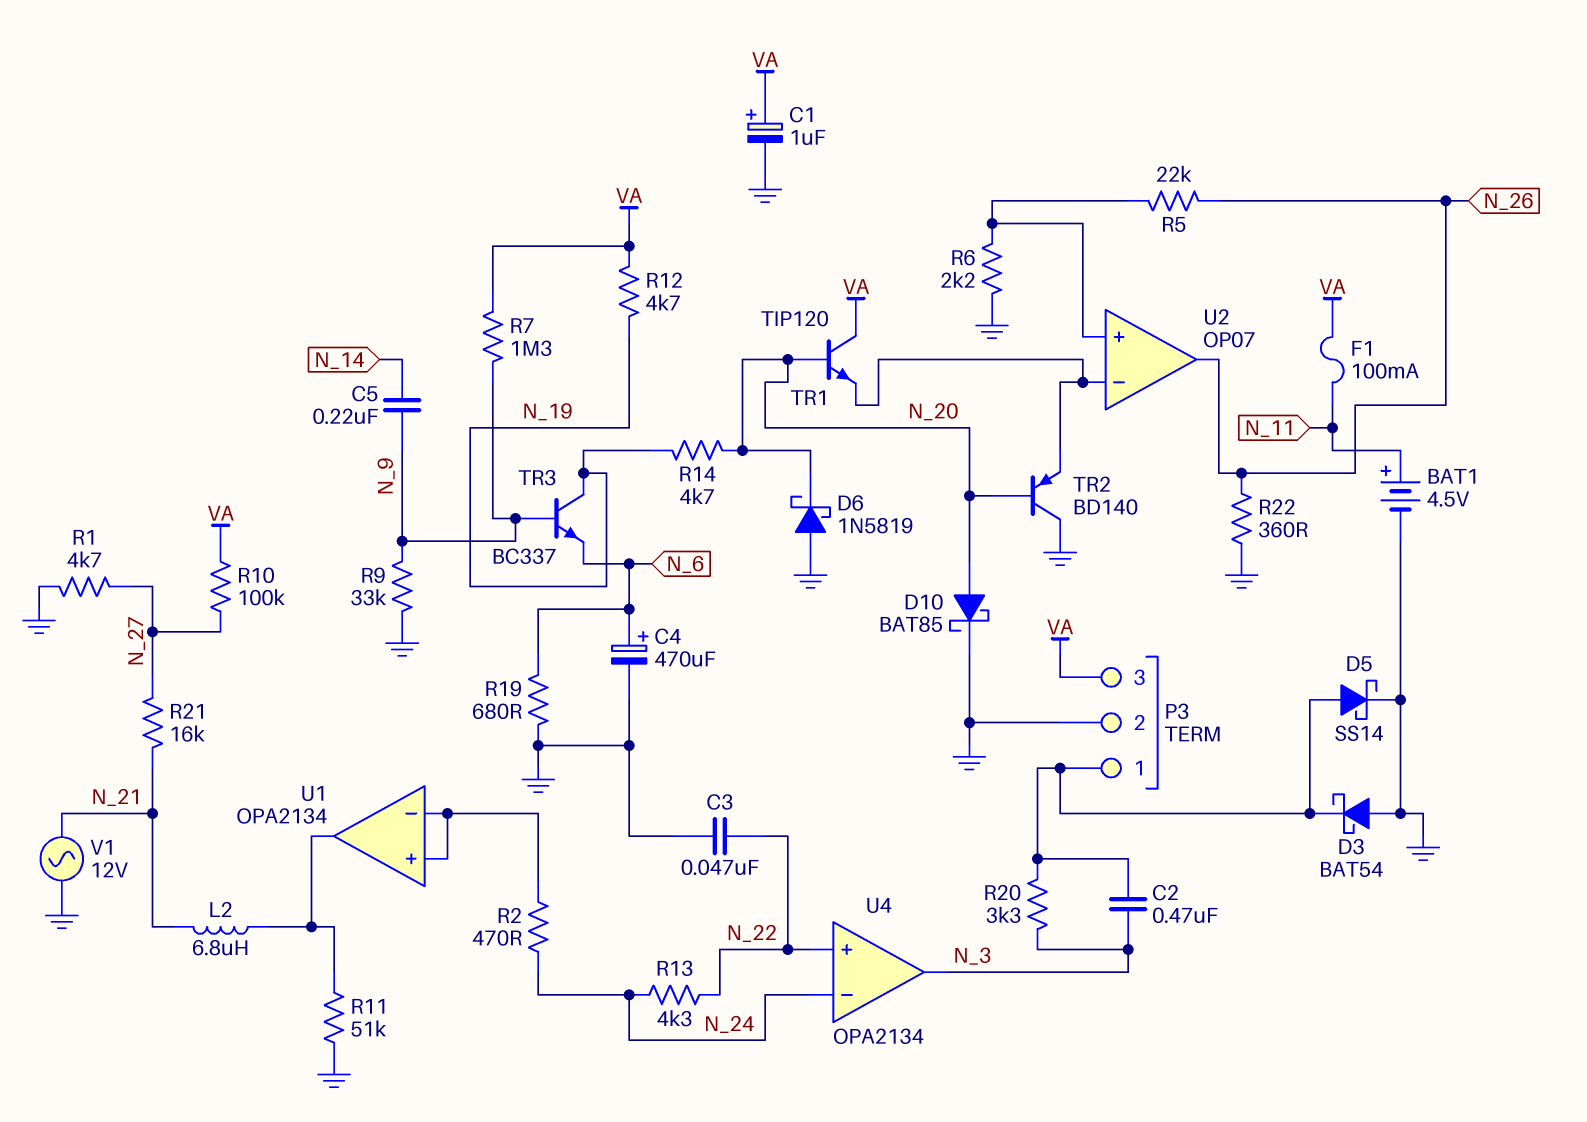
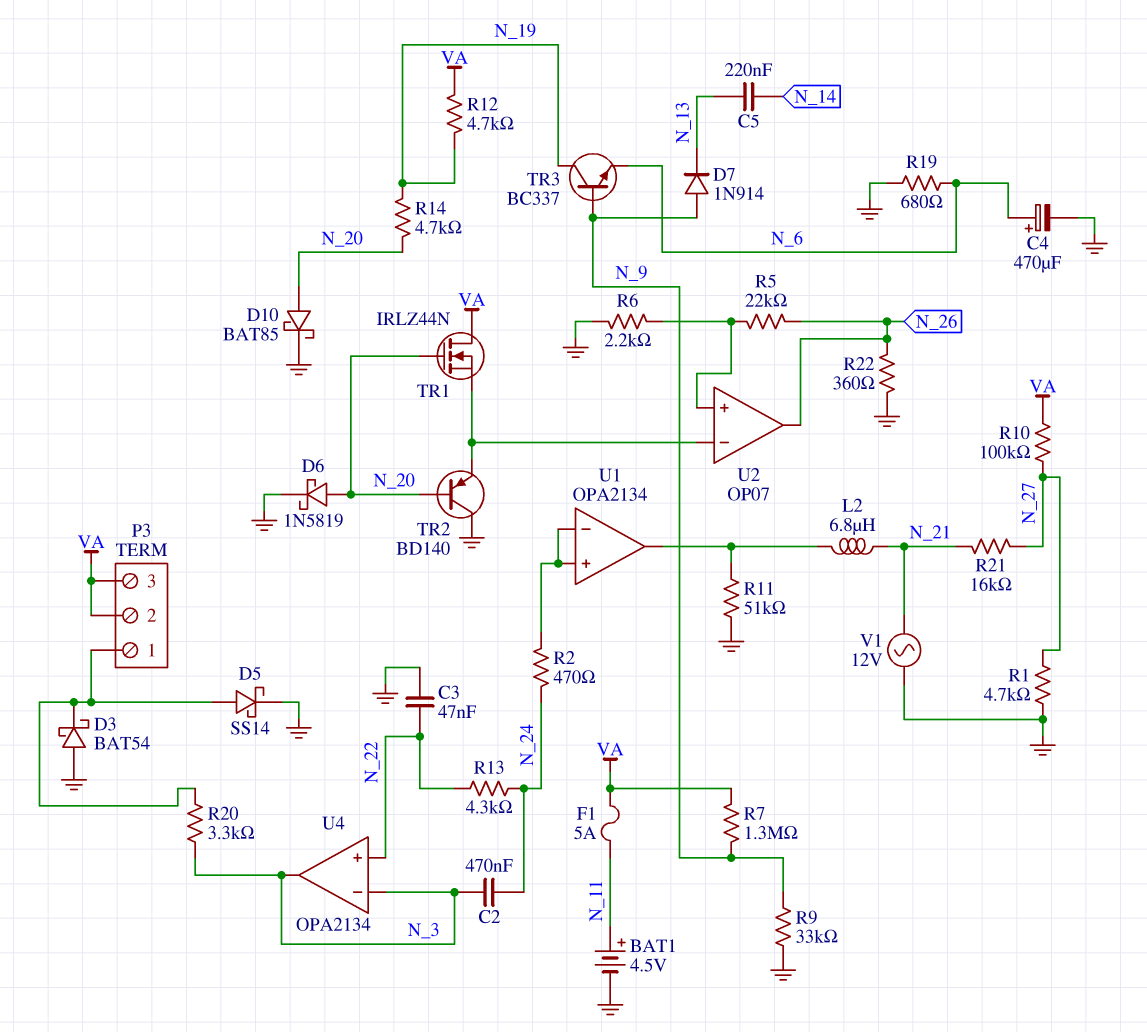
C1: 1uF (plus VA, minus GND) -> none
C2: 470nF (N_3, P3/1) -> 470nF (N_3, N_24)
C5: 220nF (N_9, N_14) -> 220nF (N_13, N_14)
D6: schottky 1N5819 (A GND, K N_20) -> schottky 1N5819 (A N_20, K GND)
D7: none -> diode 1N914 (A N_9, K N_13)
F1: 100mA (N_11, VA) -> 5A (N_11, VA)
P3 pin 2: GND -> VA
TR1: NPN TIP120 (B N_20, C VA, E U2/in-) -> NMOS IRLZ44N (G N_20, D VA, S U2/in-)
U4 pin in-: N_24 -> N_3

